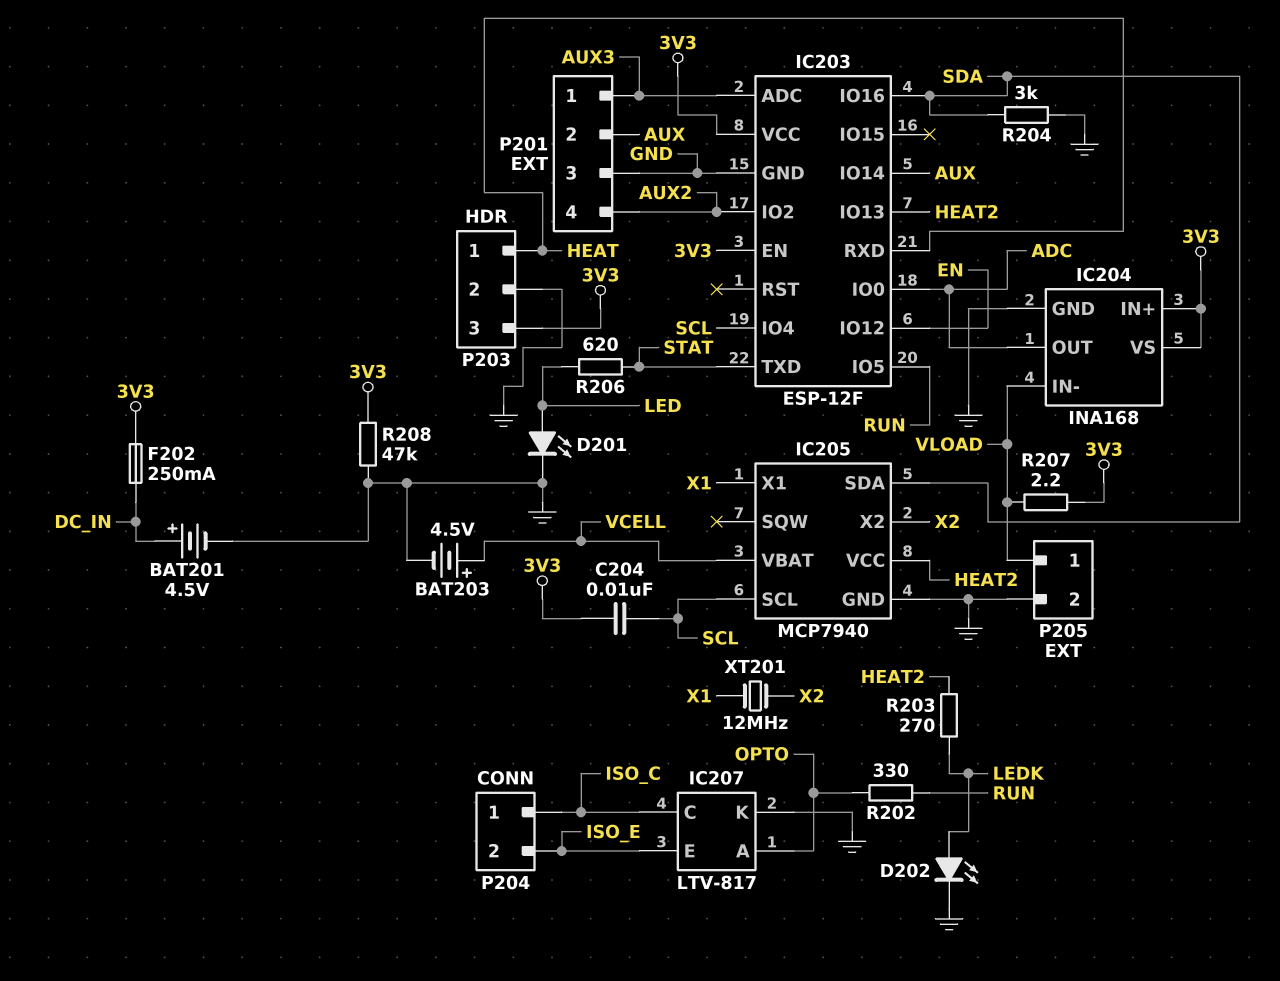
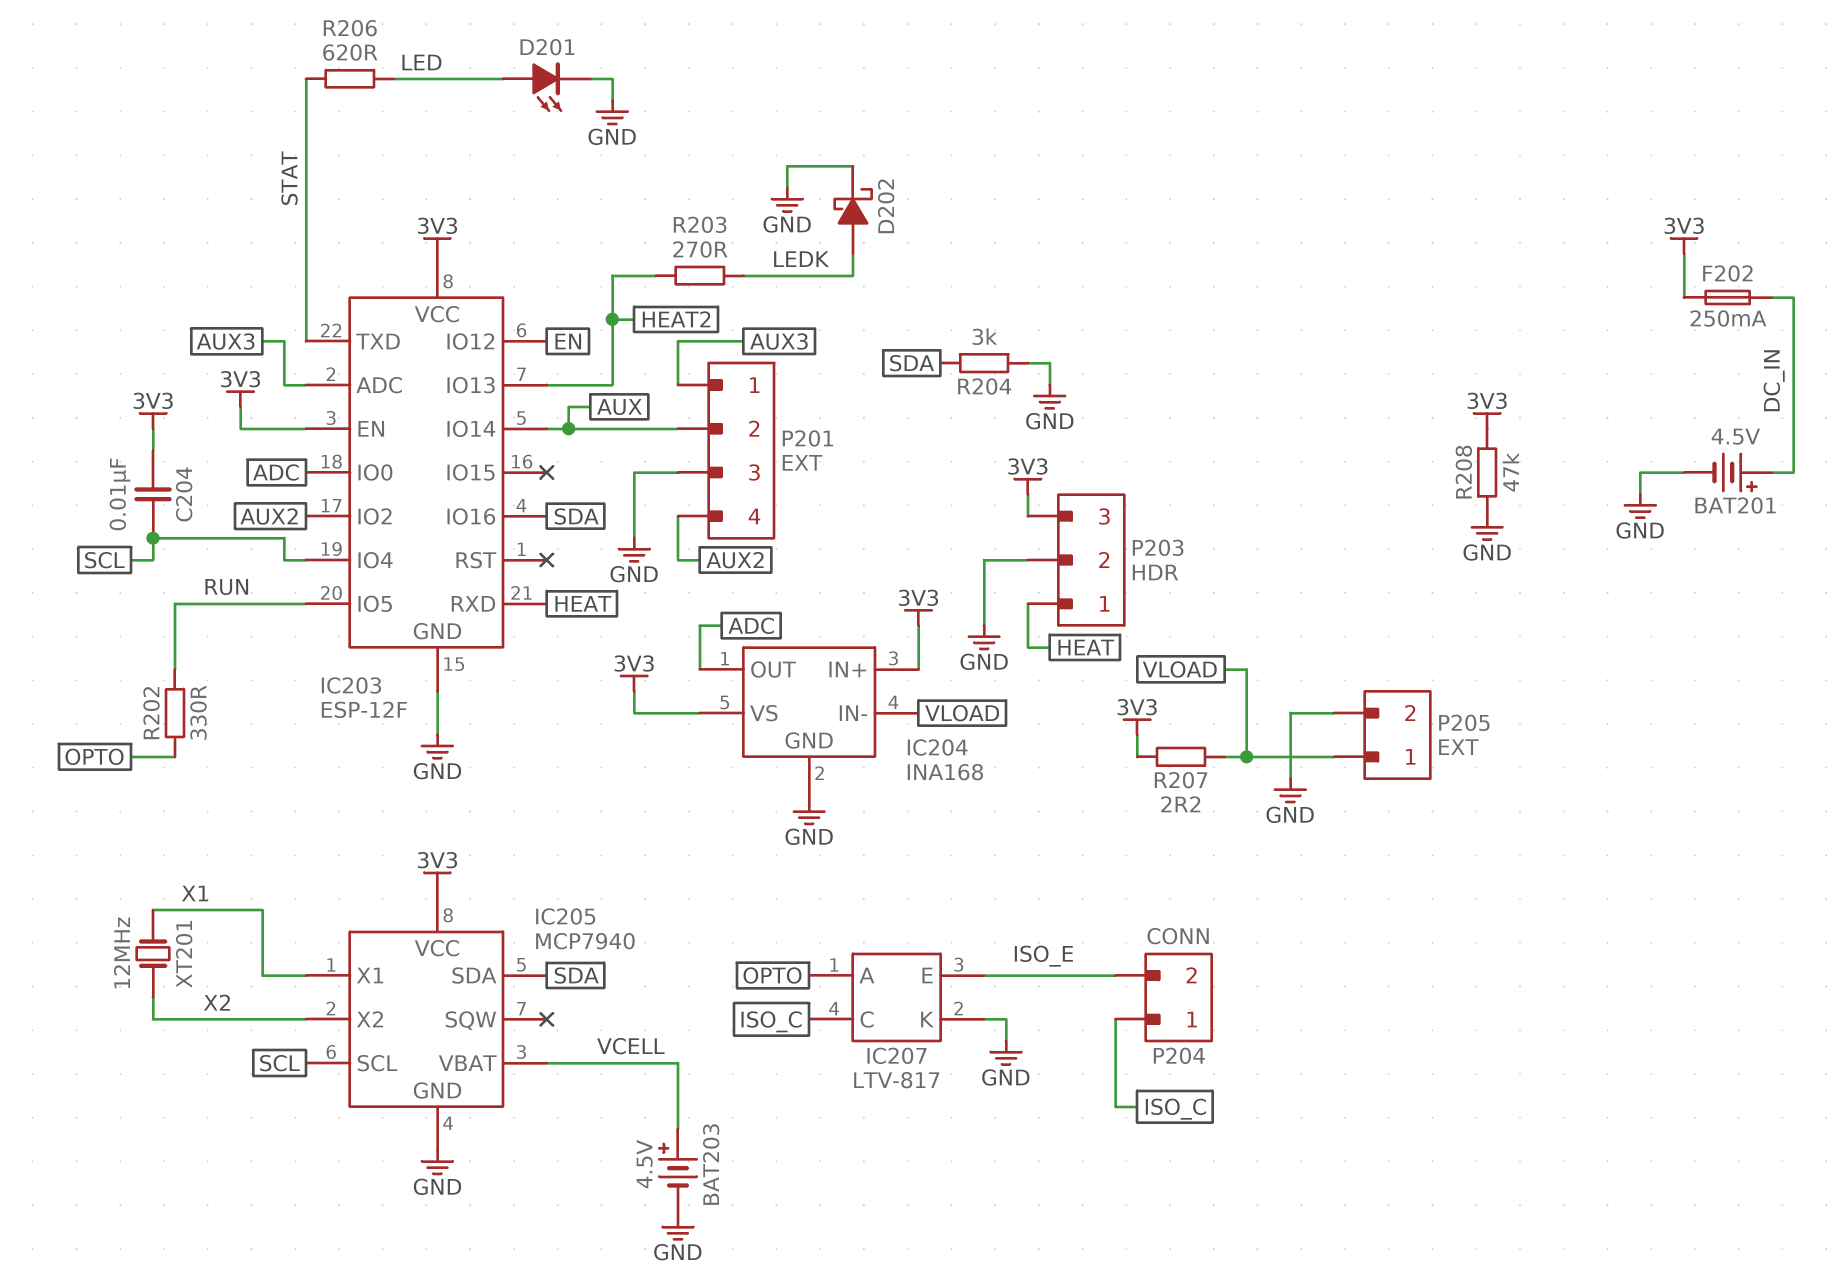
D202: LED (A LEDK, K GND) -> schottky (A LEDK, K GND)
IC205 pin VCC: HEAT2 -> 3V3

